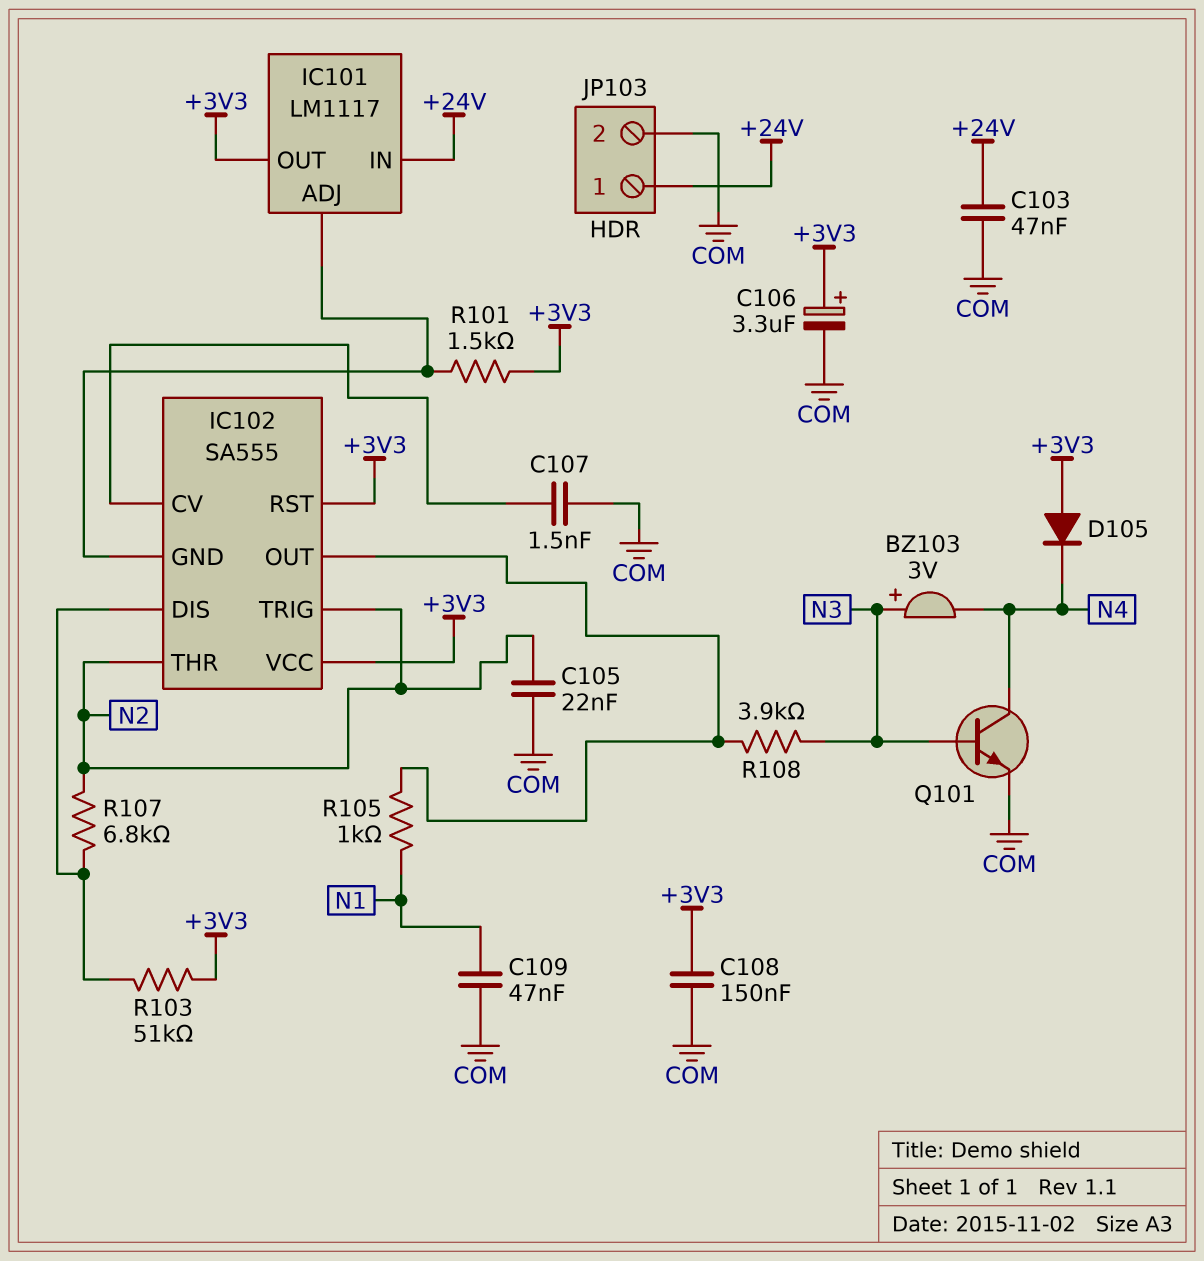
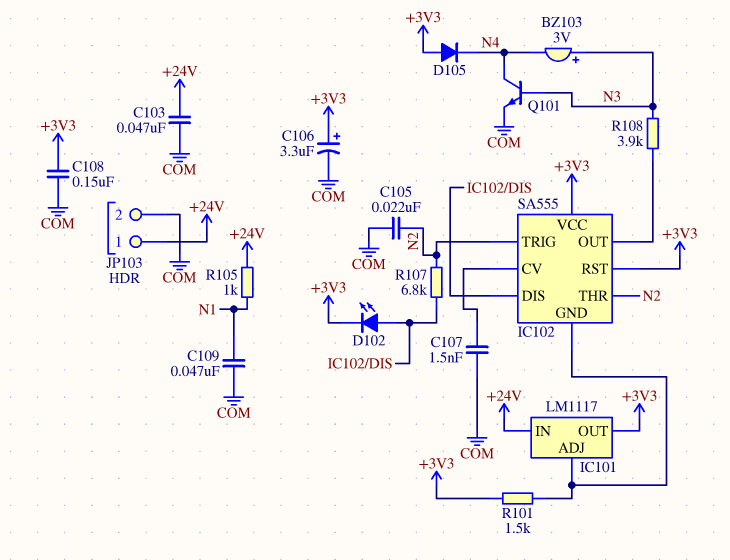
D102: none -> LED (A IC102/DIS, K +3V3)
R103: 51k (+3V3, IC102/DIS) -> none
R105: 1k (IC102/OUT, N1) -> 1k (+24V, N1)

